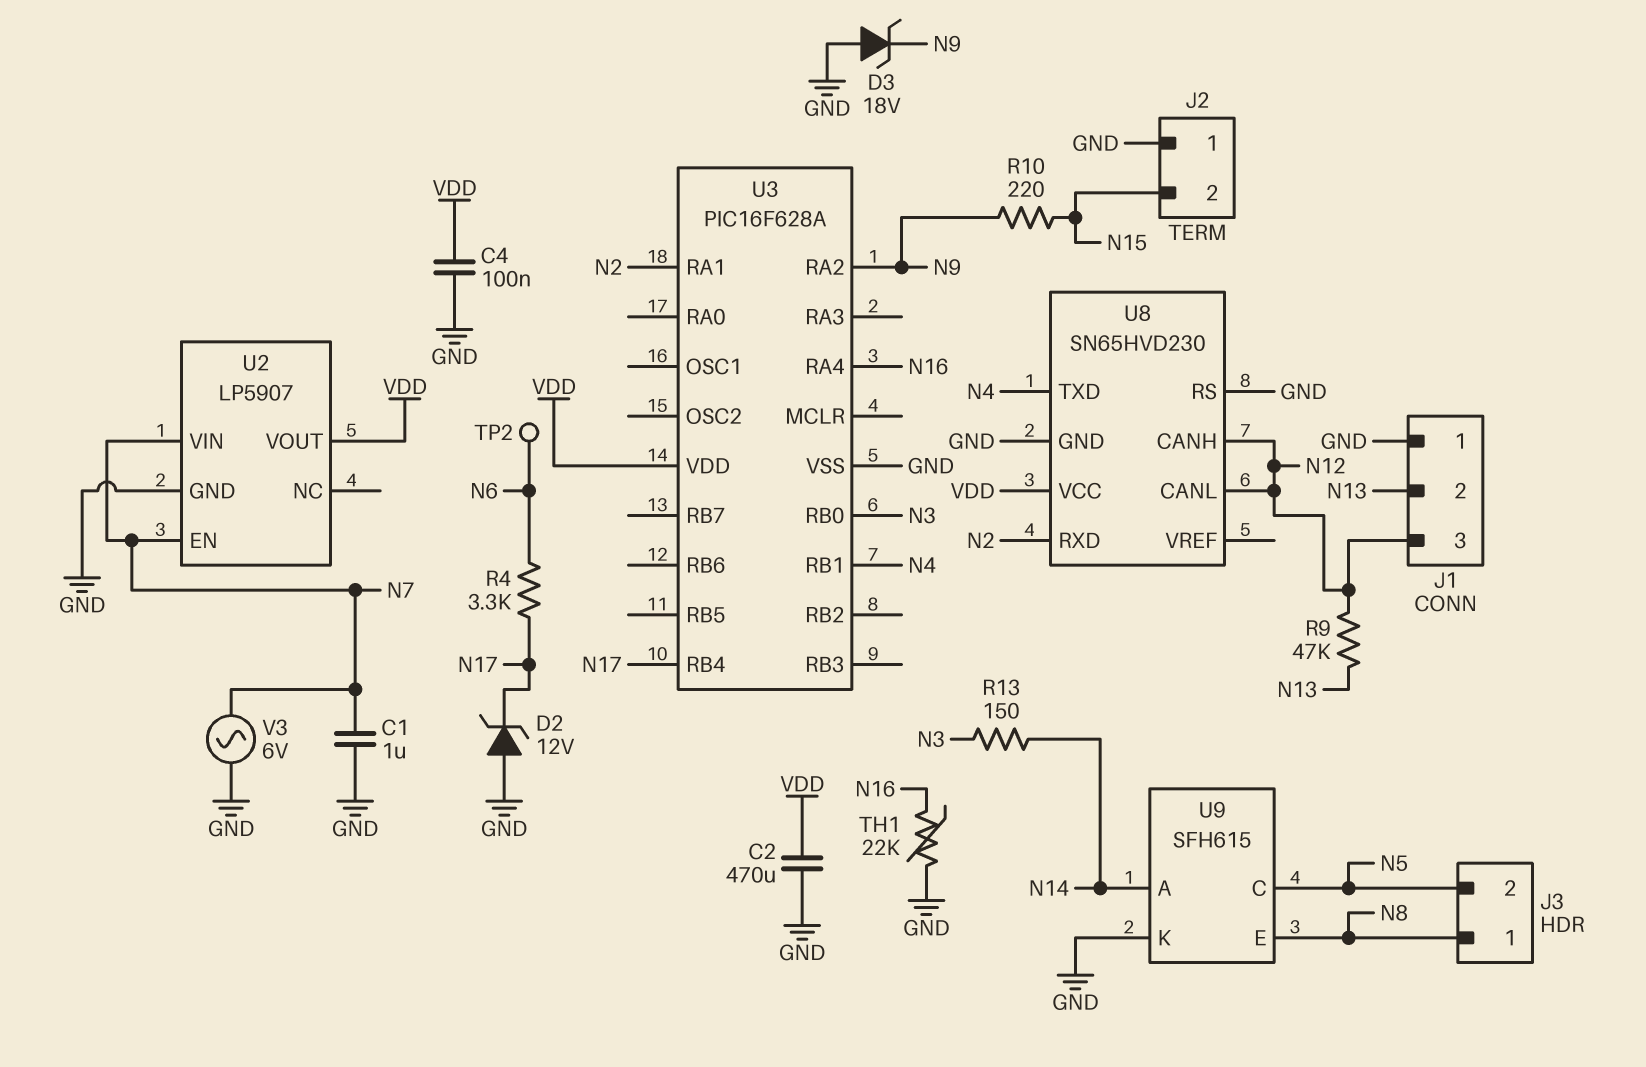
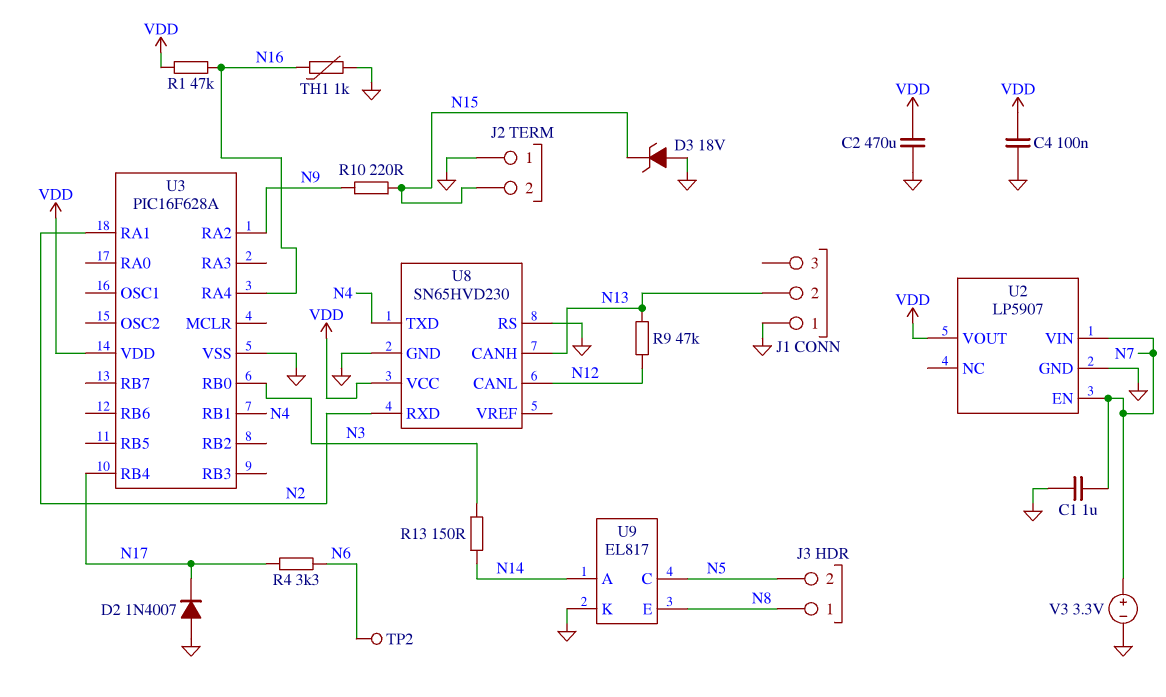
D2: zener 12V (A GND, K N17) -> diode 1N4007 (A GND, K N17)
D3: zener 18V (A GND, K N9) -> zener 18V (A GND, K N15)
J1 pin 3: N12 -> none
R1: none -> 47k (N16, VDD)
TH1: 22k (GND, N16) -> 1k (GND, N16)
U8 pin CANH: N12 -> N13
U9: SFH615 -> EL817
V3: AC 6V (GND, N7) -> 3.3V (plus N7, minus GND)

